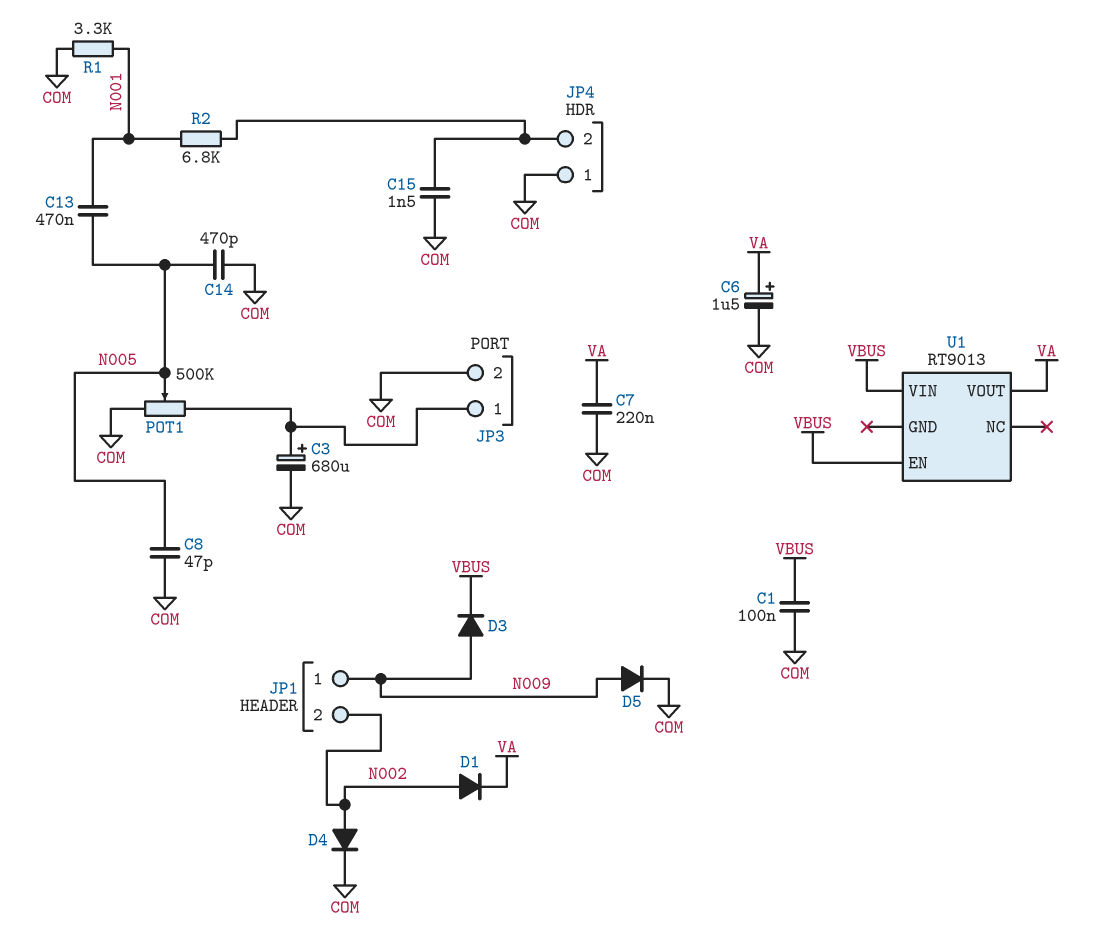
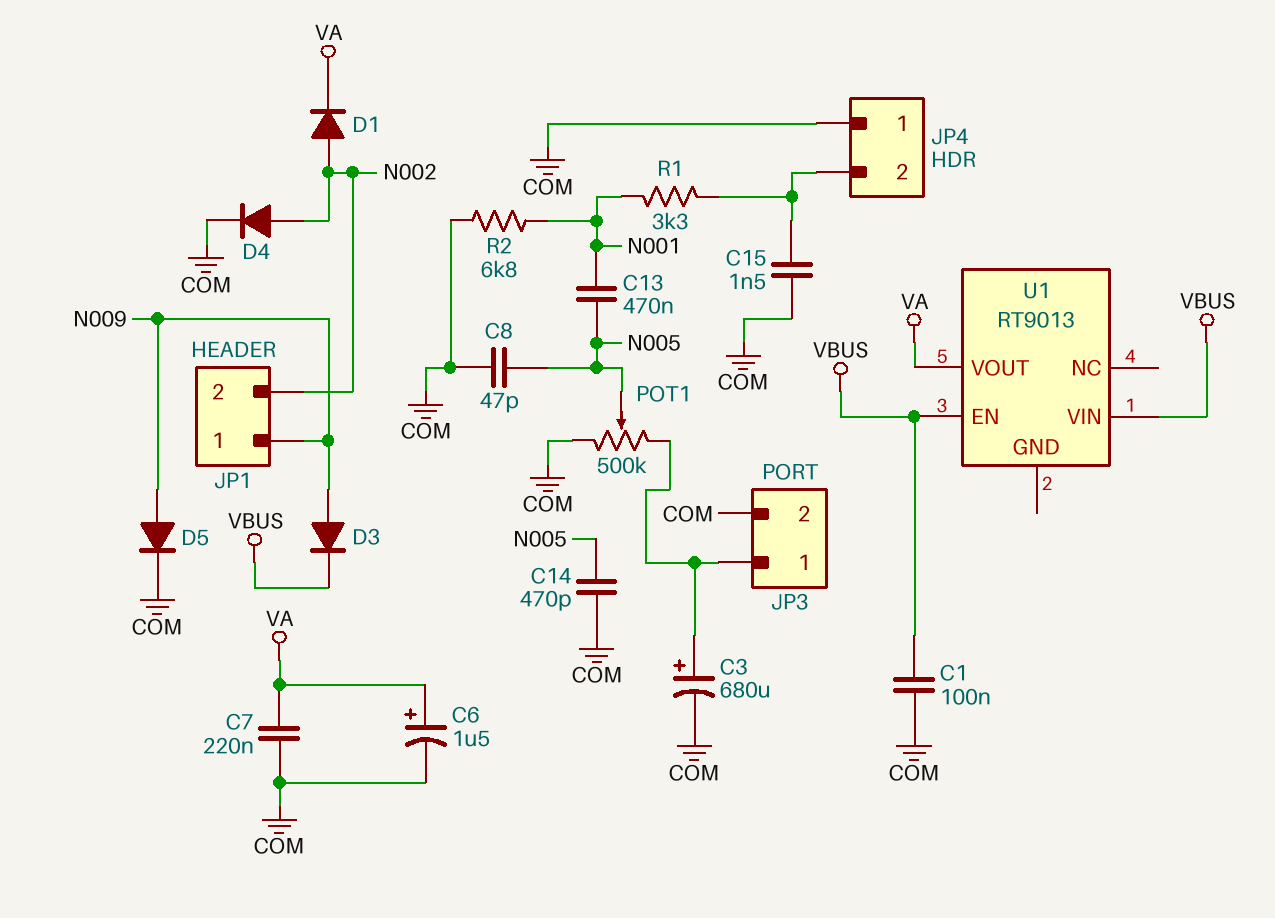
R1: 3.3k (COM, N001) -> 3.3k (JP4/2, N001)
R2: 6.8k (JP4/2, N001) -> 6.8k (COM, N001)

